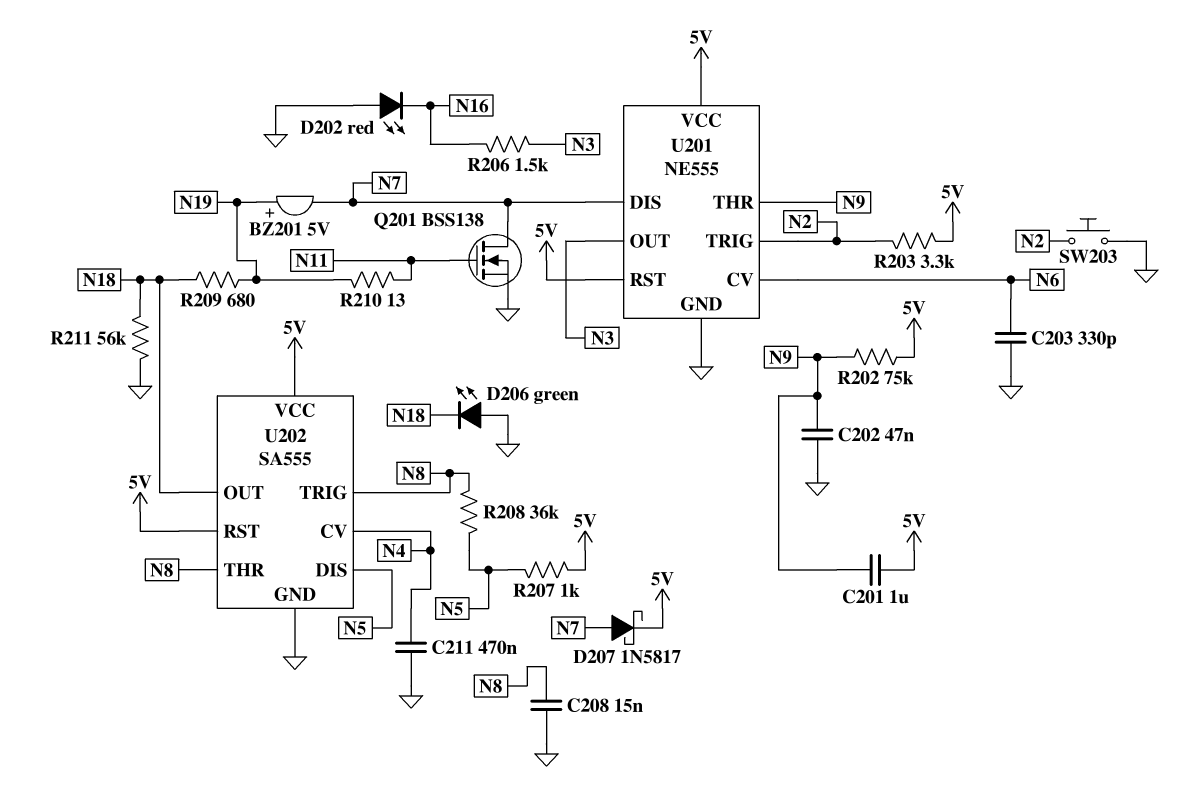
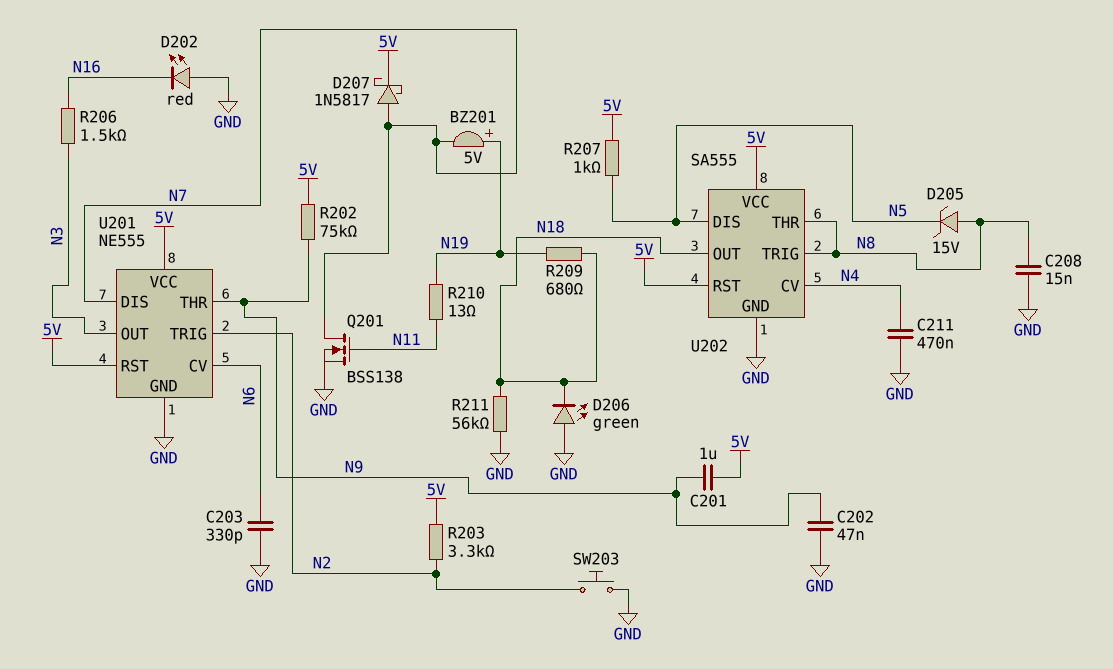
D205: none -> zener 15V (A N8, K N5)
R208: 36k (N5, N8) -> none

